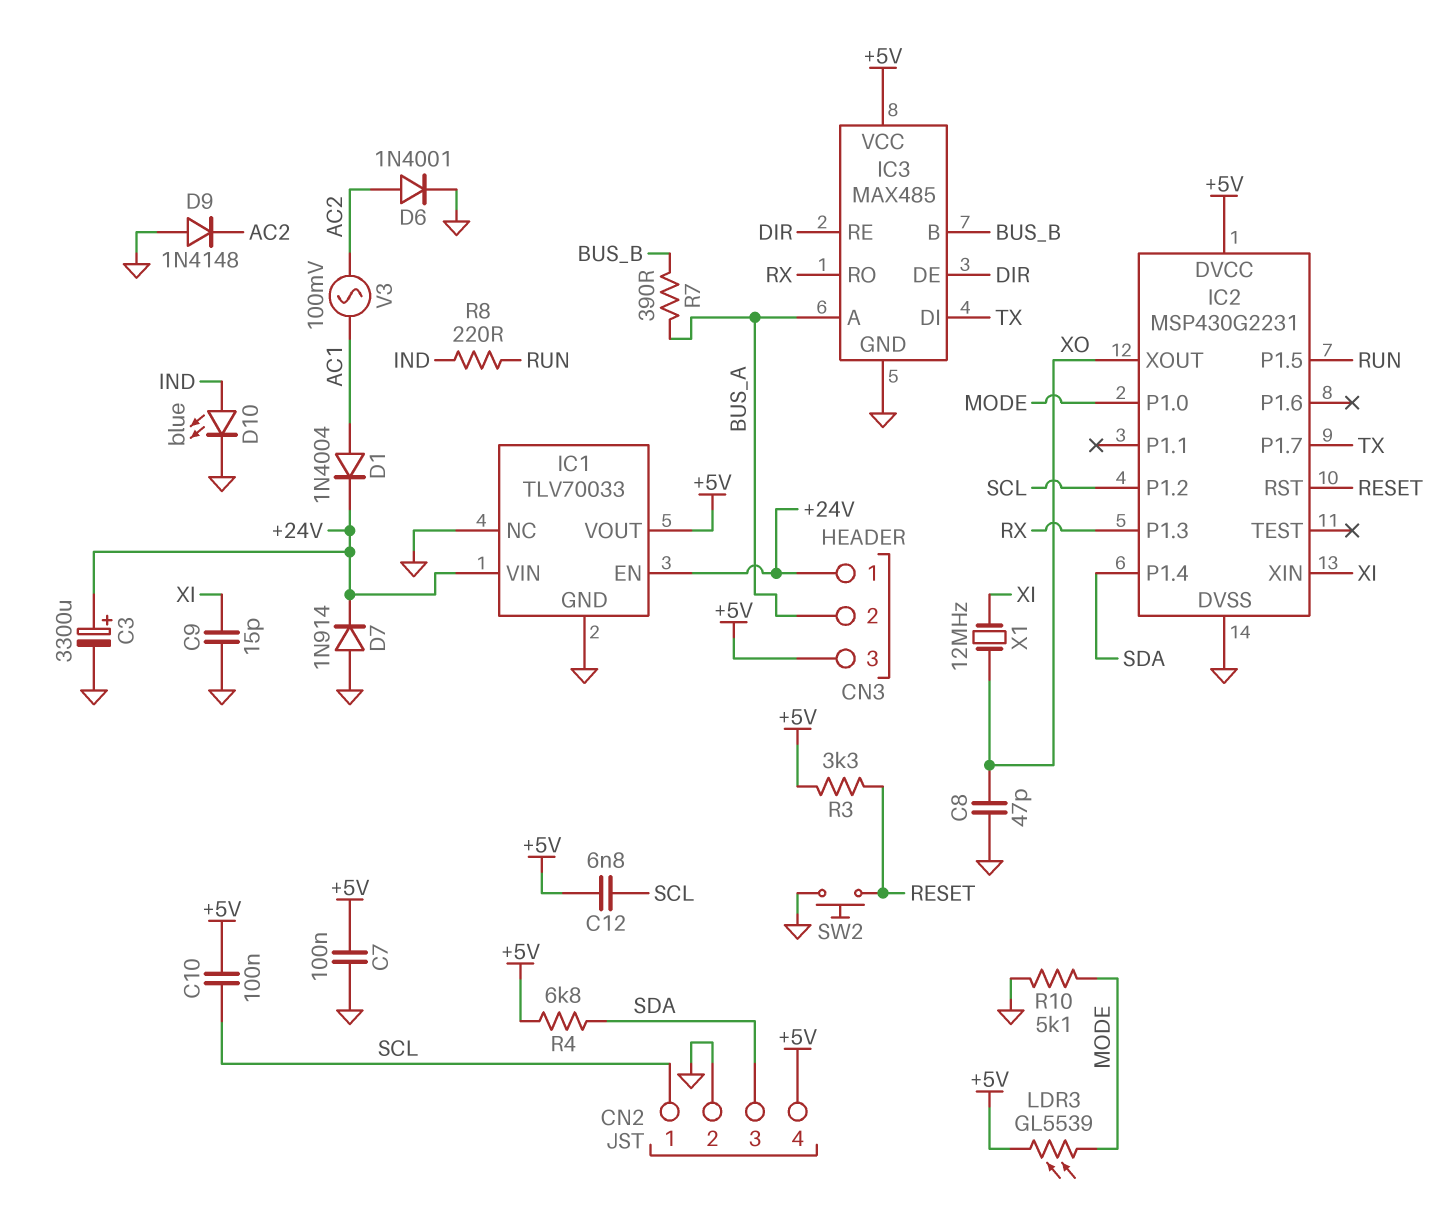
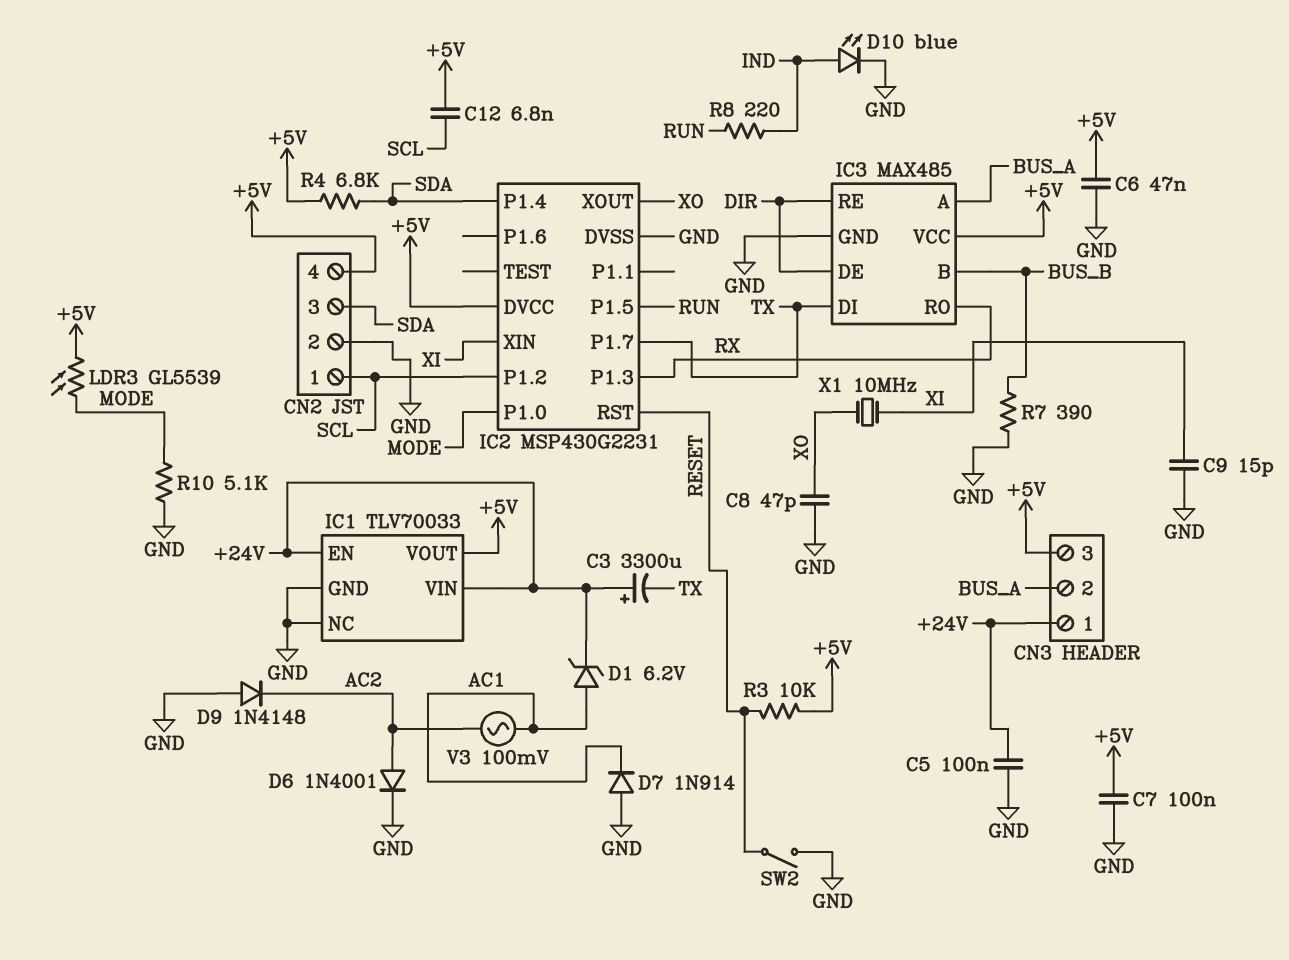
C3: 3300uF (plus +24V, minus GND) -> 3300uF (plus +24V, minus TX)
C5: none -> 100nF (+24V, GND)
C6: none -> 47nF (+5V, GND)
C10: 100nF (+5V, SCL) -> none
D1: diode 1N4004 (A AC1, K +24V) -> zener 6.2V (A AC1, K +24V)
D7: diode 1N914 (A GND, K +24V) -> diode 1N914 (A GND, K AC1)
R3: 3.3k (+5V, RESET) -> 10k (+5V, RESET)
R7: 390 (BUS_A, BUS_B) -> 390 (BUS_B, GND)
SW2: button (GND, RESET) -> switch (GND, RESET)
X1: 12MHz (XI, XO) -> 10MHz (XI, XO)

